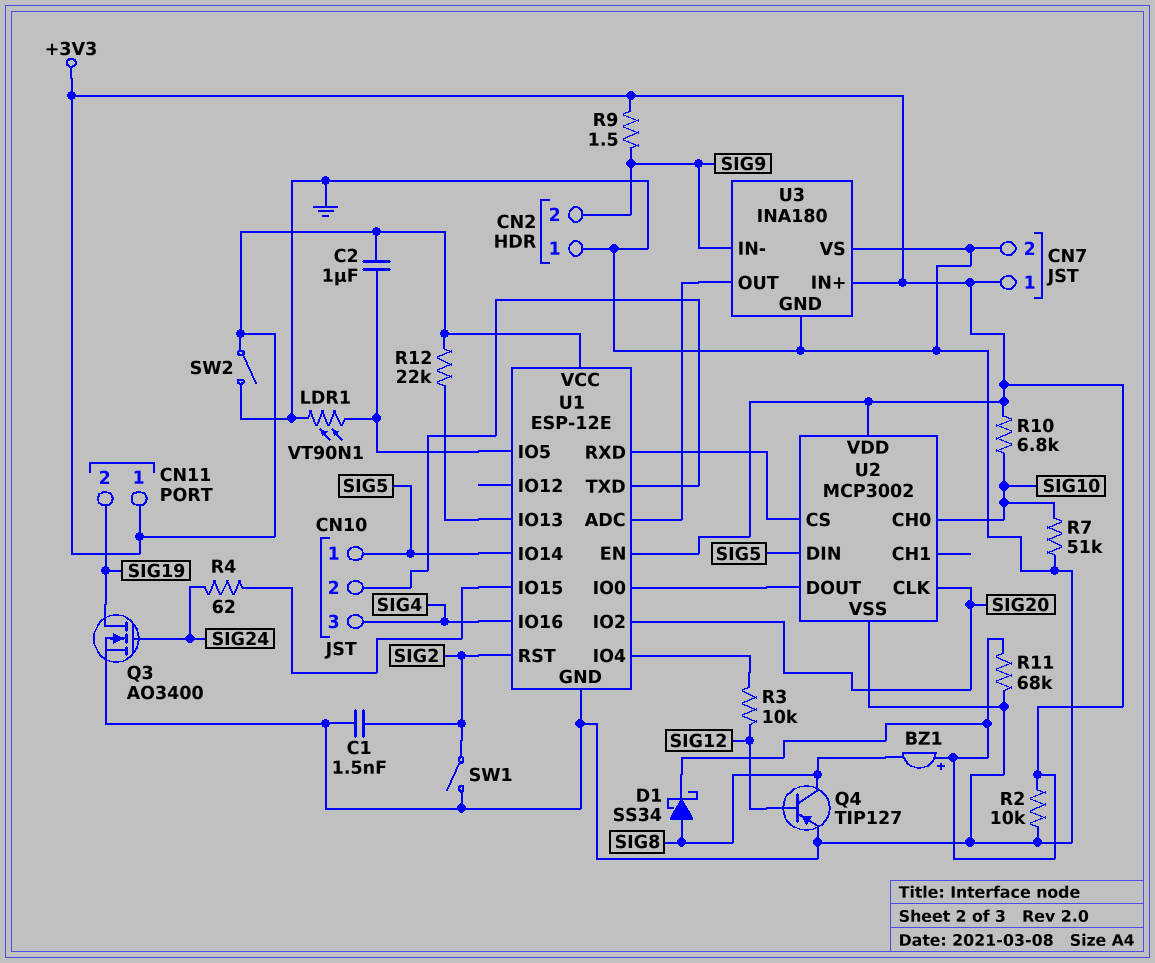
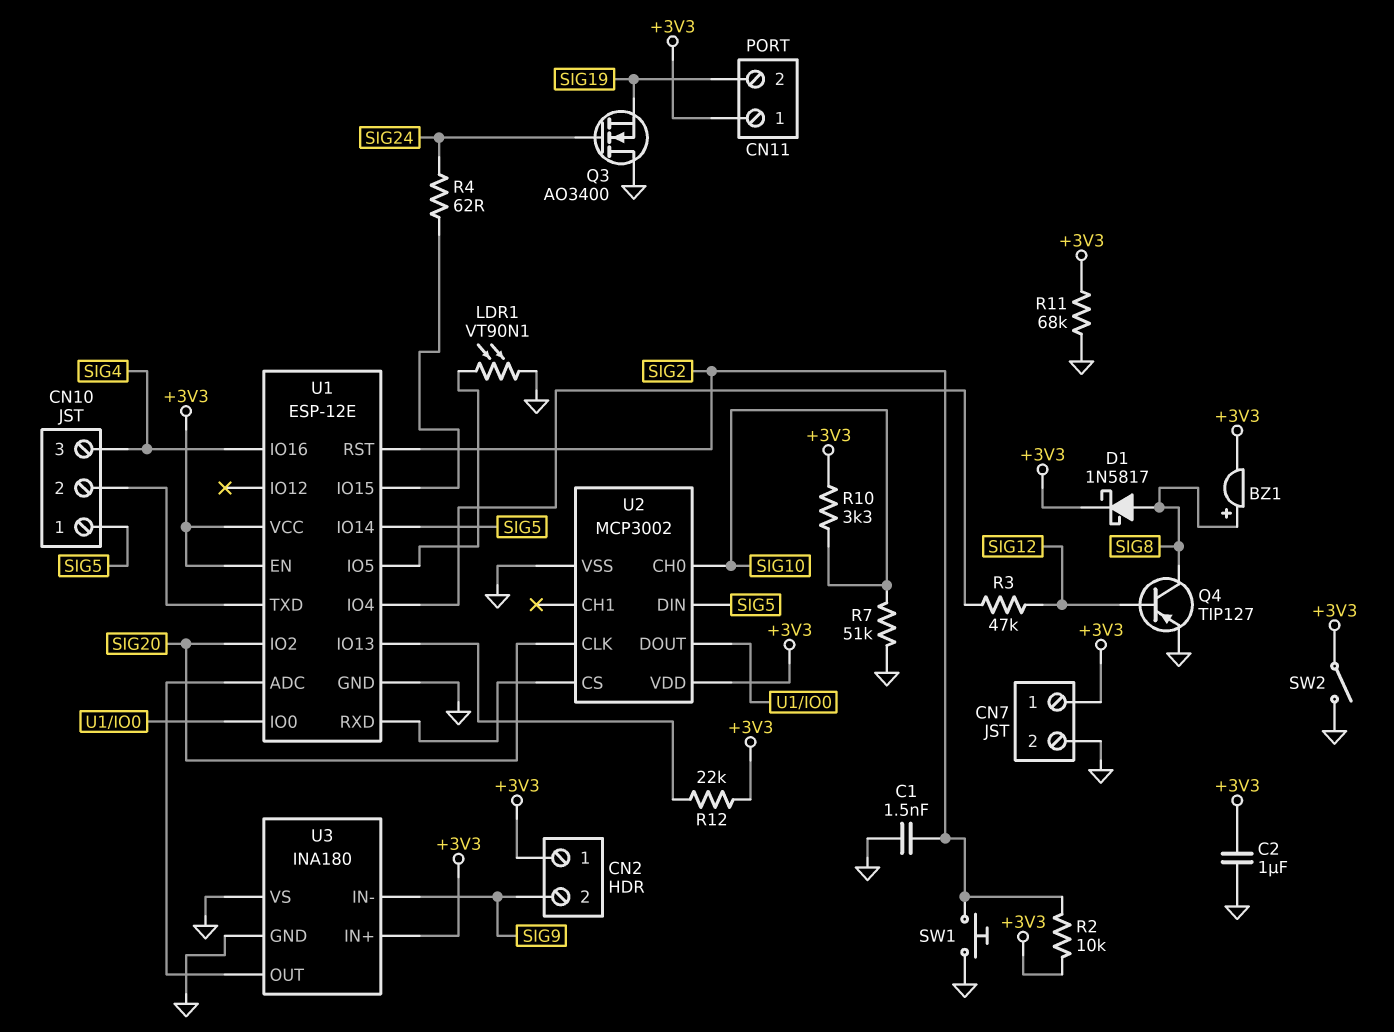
BZ1: buzzer (plus +3V3, minus SIG8) -> buzzer (plus SIG8, minus +3V3)
C2: 1uF (+3V3, U1/IO5) -> 1uF (+3V3, GND)
CN2 pin 1: GND -> +3V3
D1: schottky SS34 (A SIG8, K +3V3) -> schottky 1N5817 (A SIG8, K +3V3)
Q3: NMOS AO3400 (G SIG24, D SIG19, S GND) -> NMOS AO3400 (G SIG24, D GND, S SIG19)
R2: 10k (+3V3, GND) -> 10k (+3V3, SIG2)
R3: 10k (SIG12, U1/IO4) -> 47k (SIG12, U1/IO4)
R9: 1.5 (+3V3, SIG9) -> none
R10: 6.8k (+3V3, SIG10) -> 3.3k (+3V3, SIG10)
SW1: switch (GND, SIG2) -> button (GND, SIG2)

